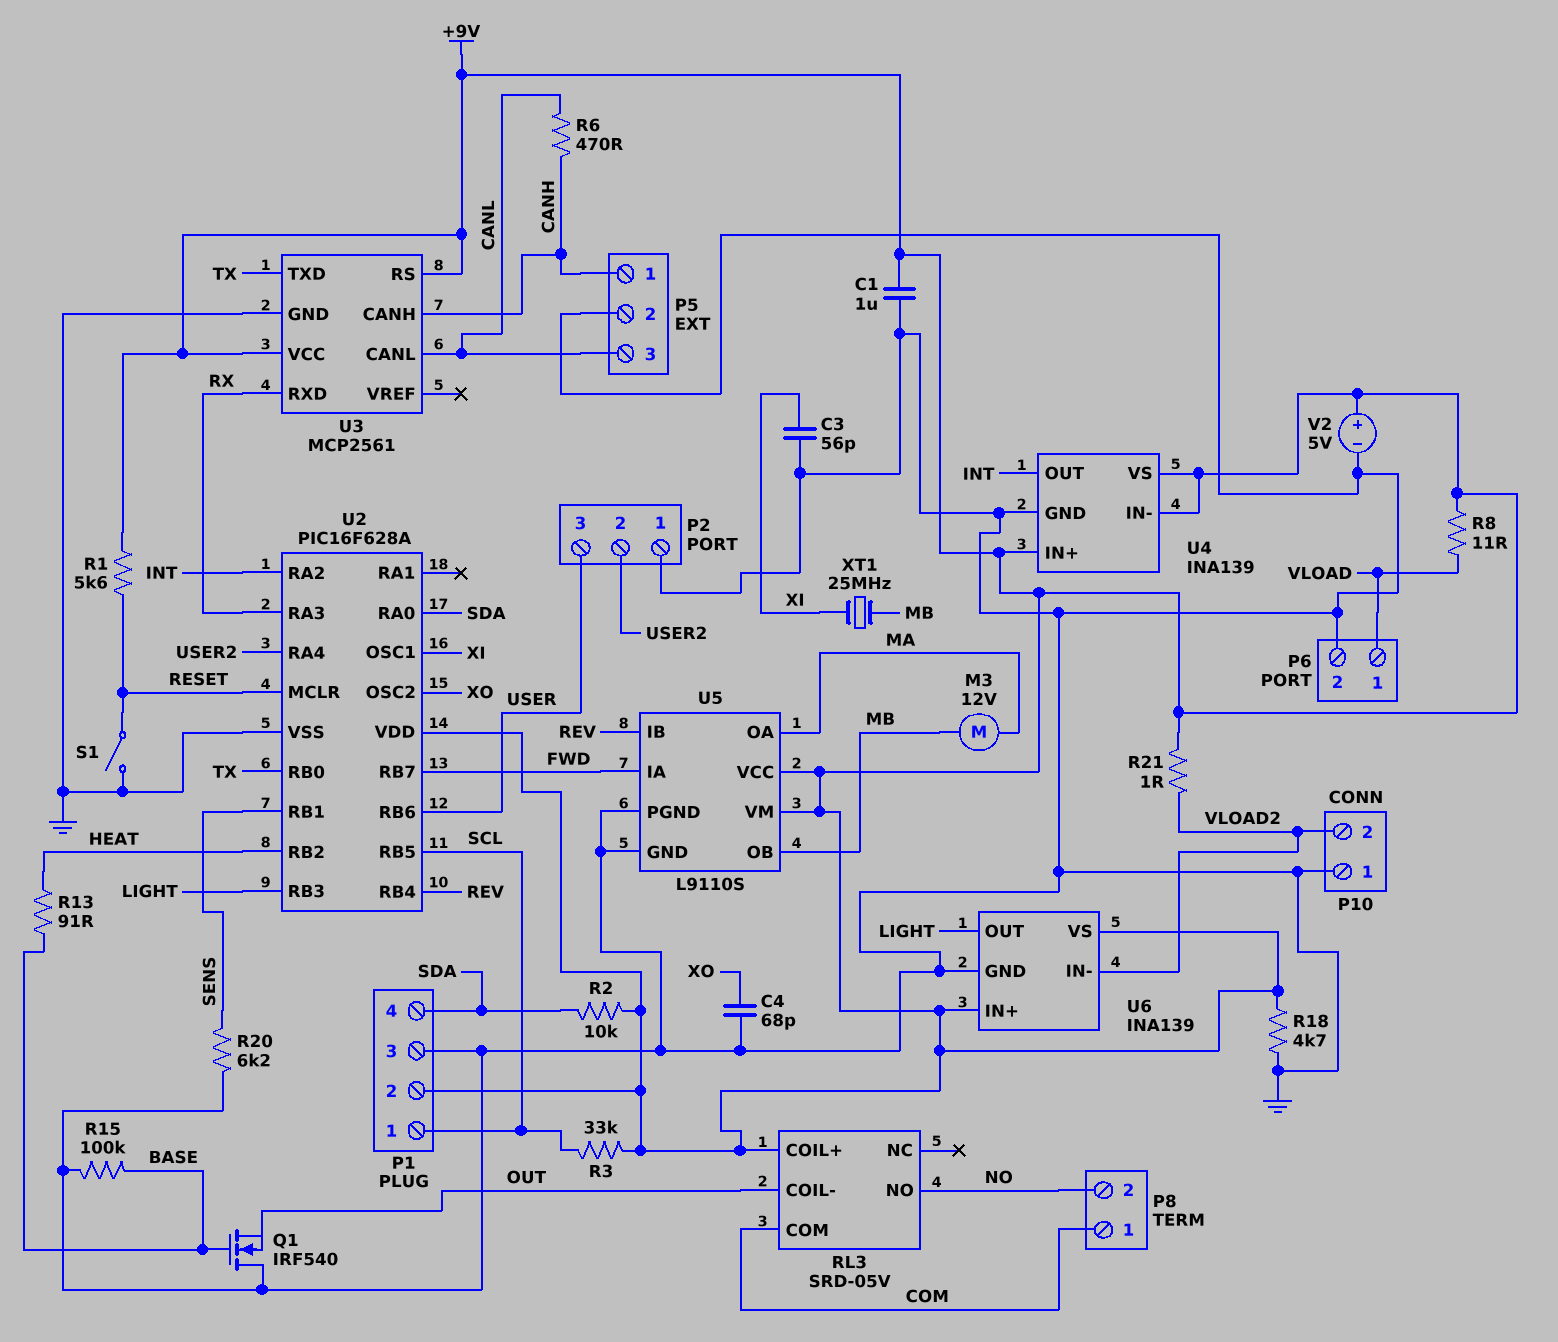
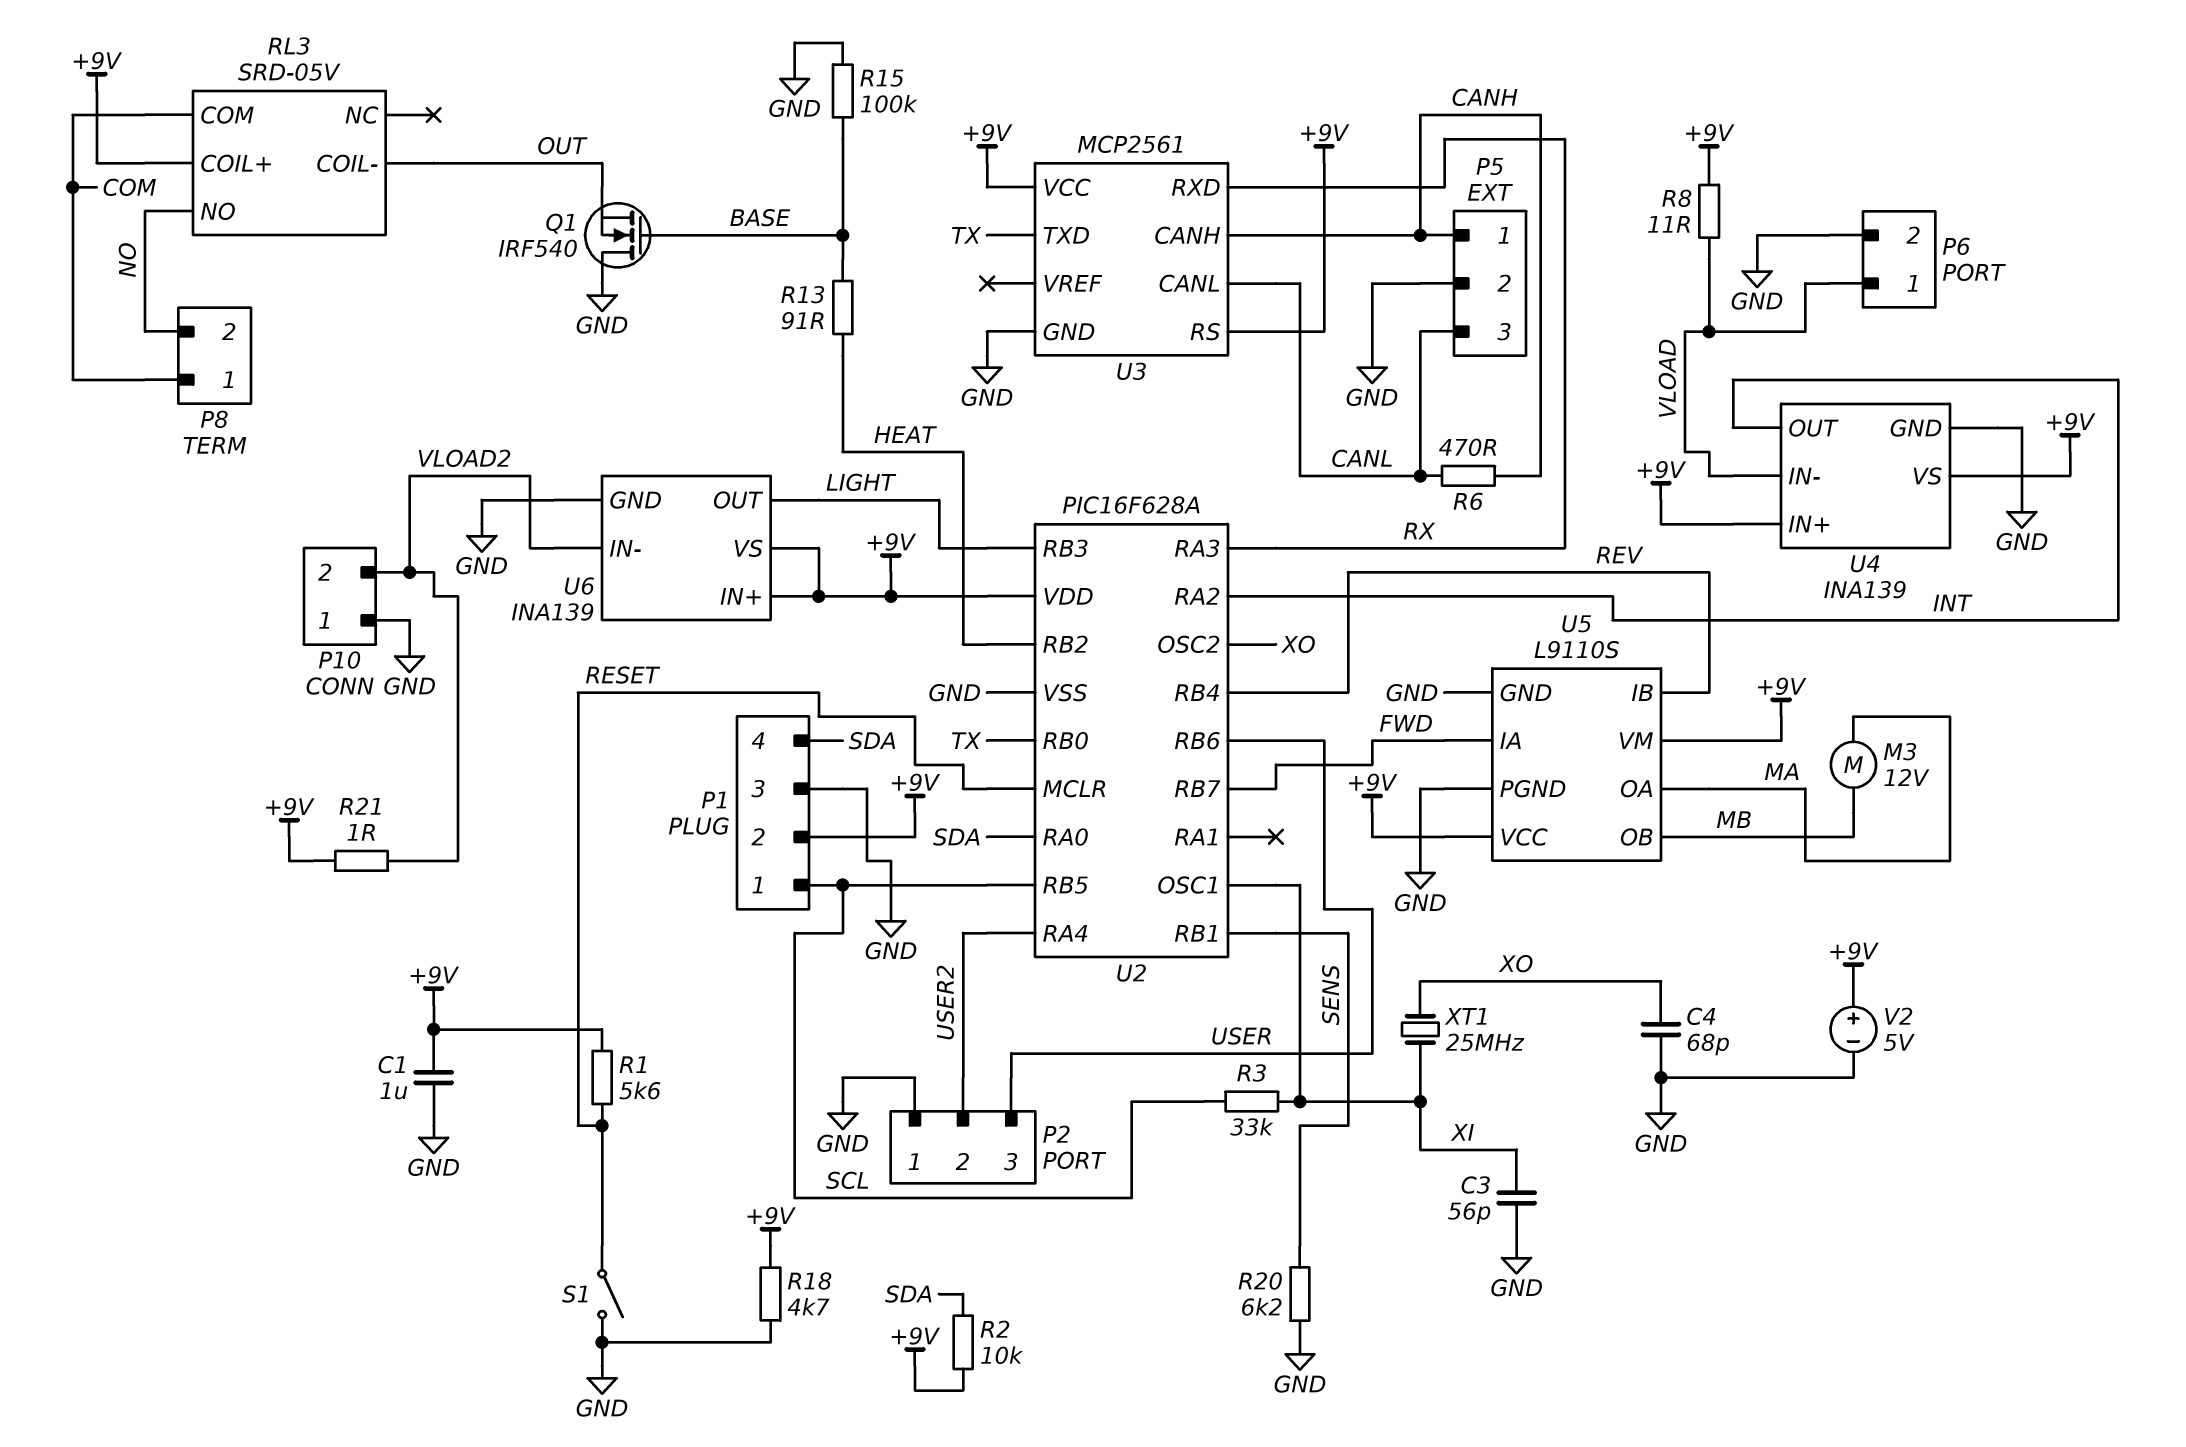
R3: 33k (+9V, SCL) -> 33k (SCL, XI)
U4 pin IN-: +9V -> VLOAD
XT1: 25MHz (MB, XI) -> 25MHz (XI, XO)

